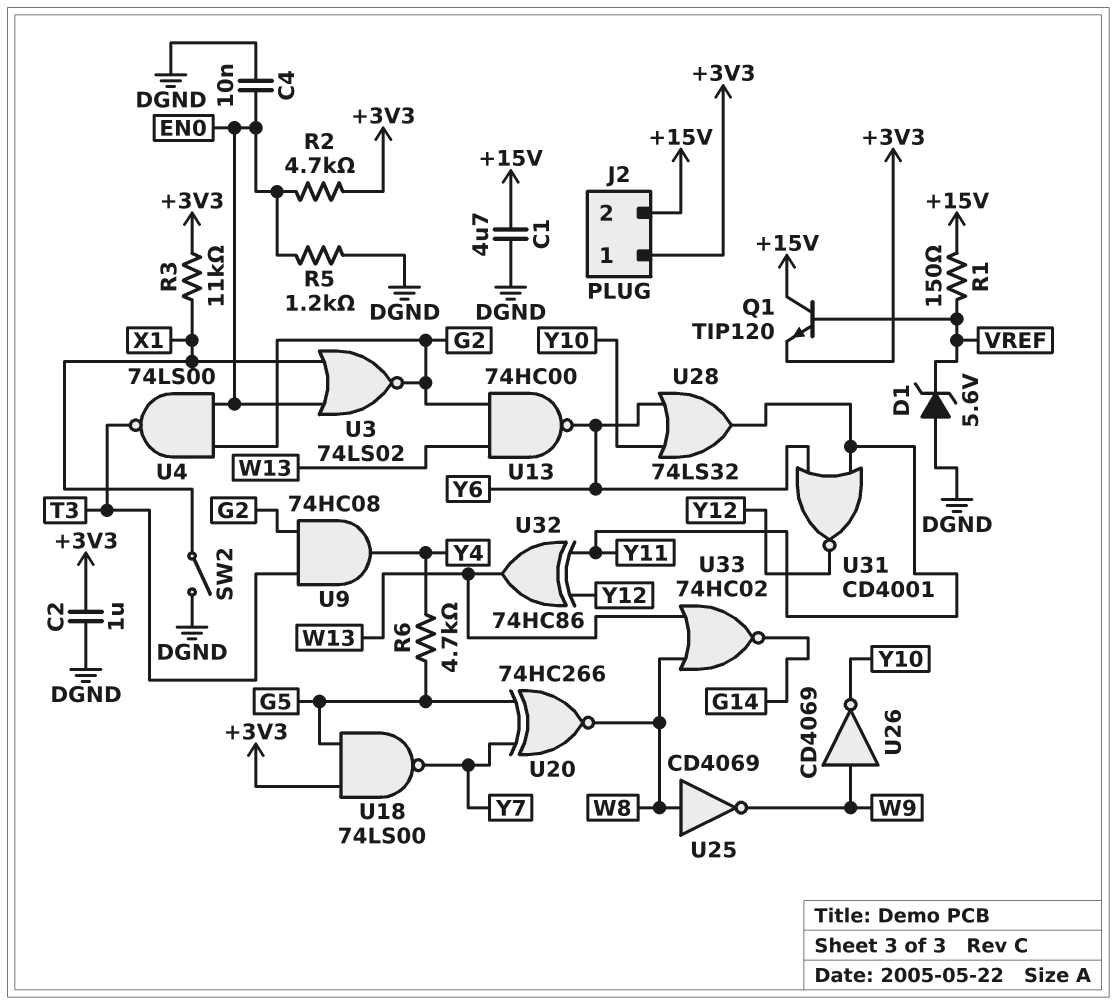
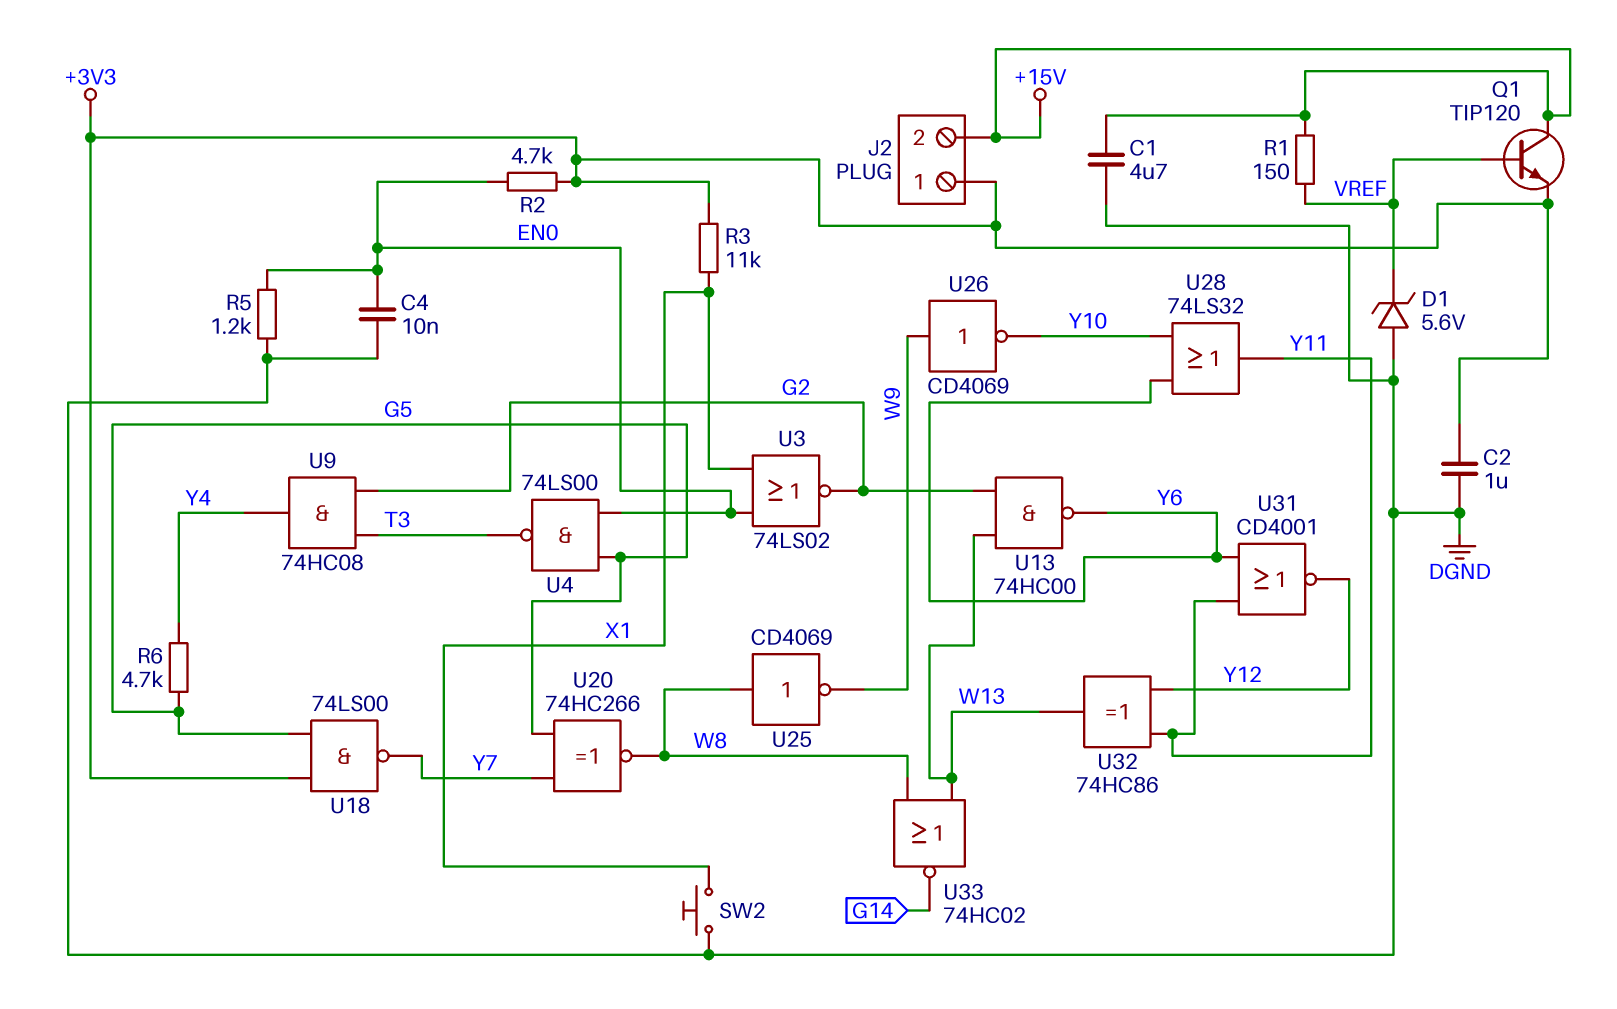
SW2: switch (DGND, X1) -> button (DGND, X1)
U4: NAND 74LS00 (in EN0, in G2, out T3) -> NAND 74LS00 (in EN0, in G5, out T3)

